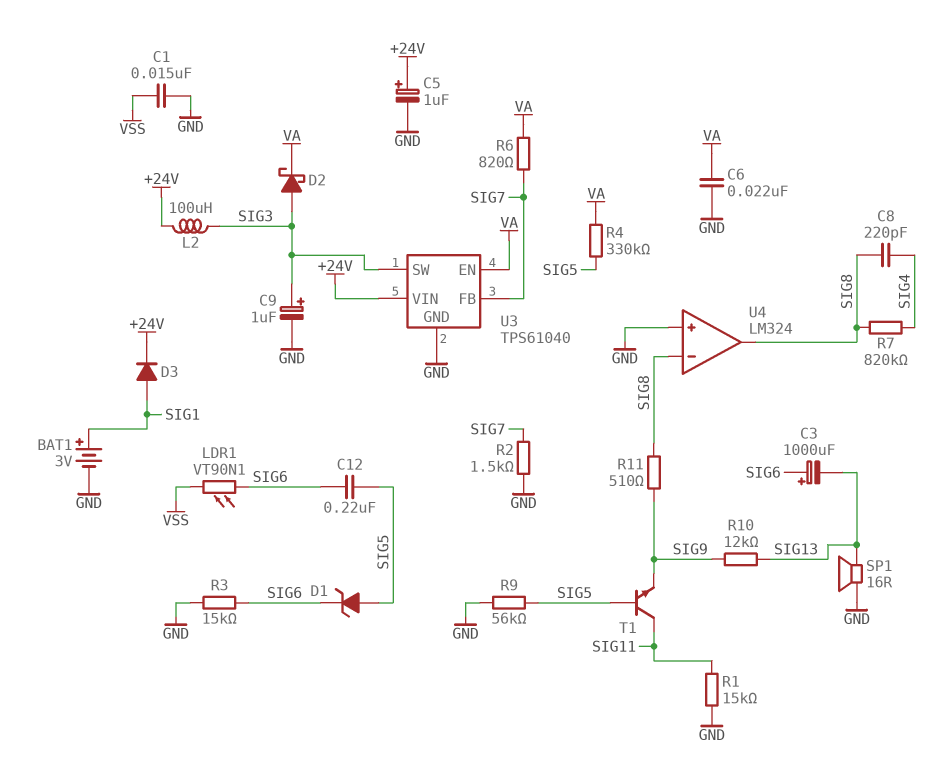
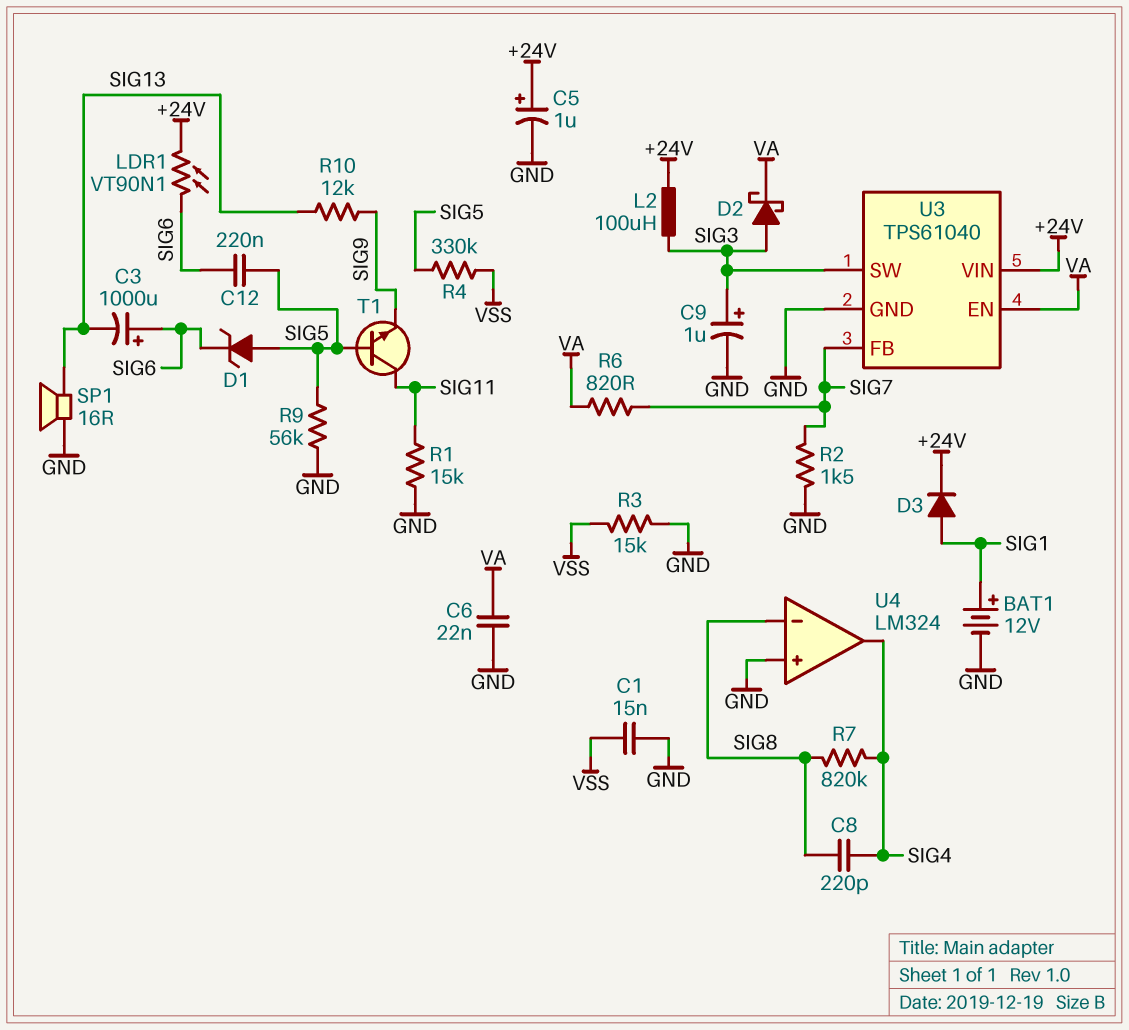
BAT1: 3V (plus SIG1, minus GND) -> 12V (plus SIG1, minus GND)
LDR1: VT90N1 (SIG6, VSS) -> VT90N1 (+24V, SIG6)
R3: 15k (GND, SIG6) -> 15k (GND, VSS)
R4: 330k (SIG5, VA) -> 330k (SIG5, VSS)
R11: 510 (SIG8, SIG9) -> none
U4 pin out: SIG8 -> SIG4

